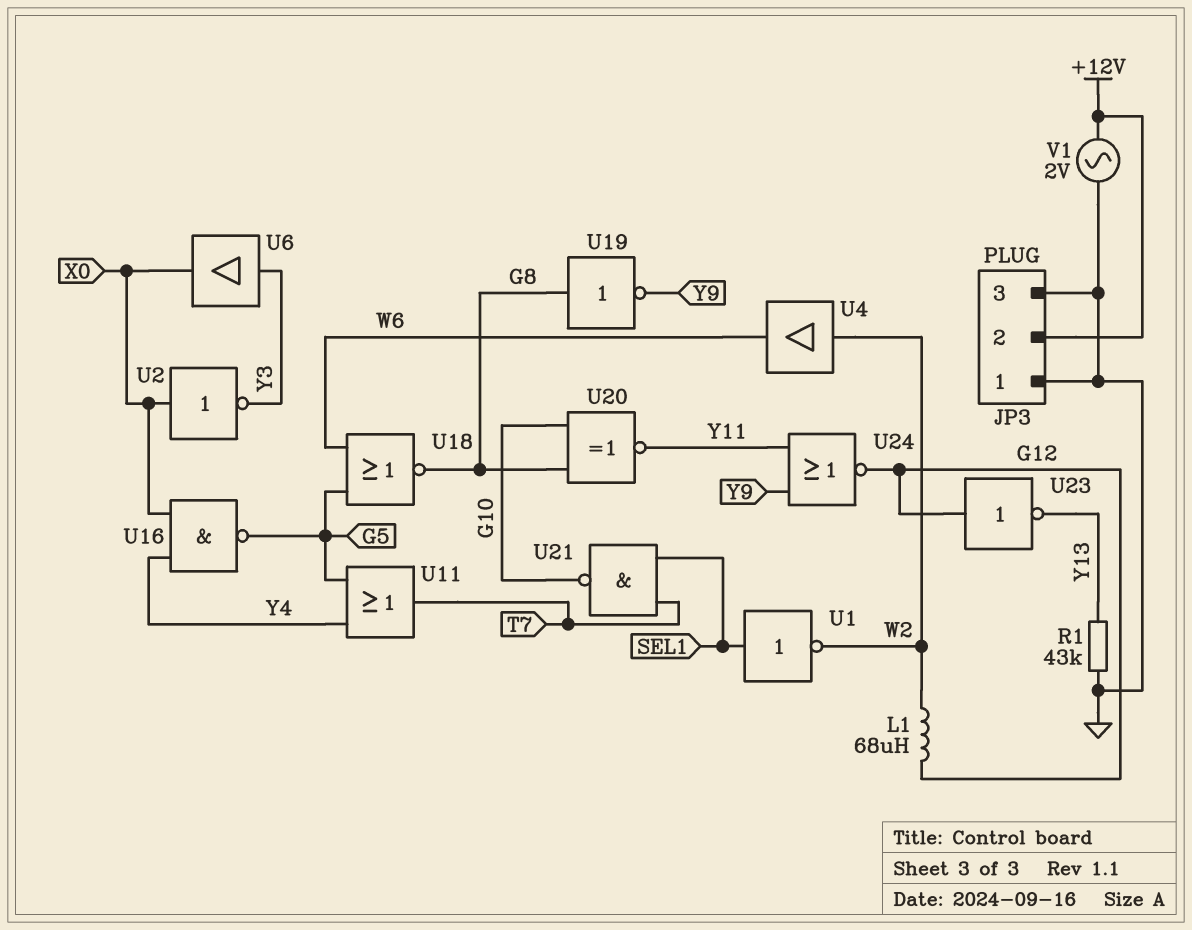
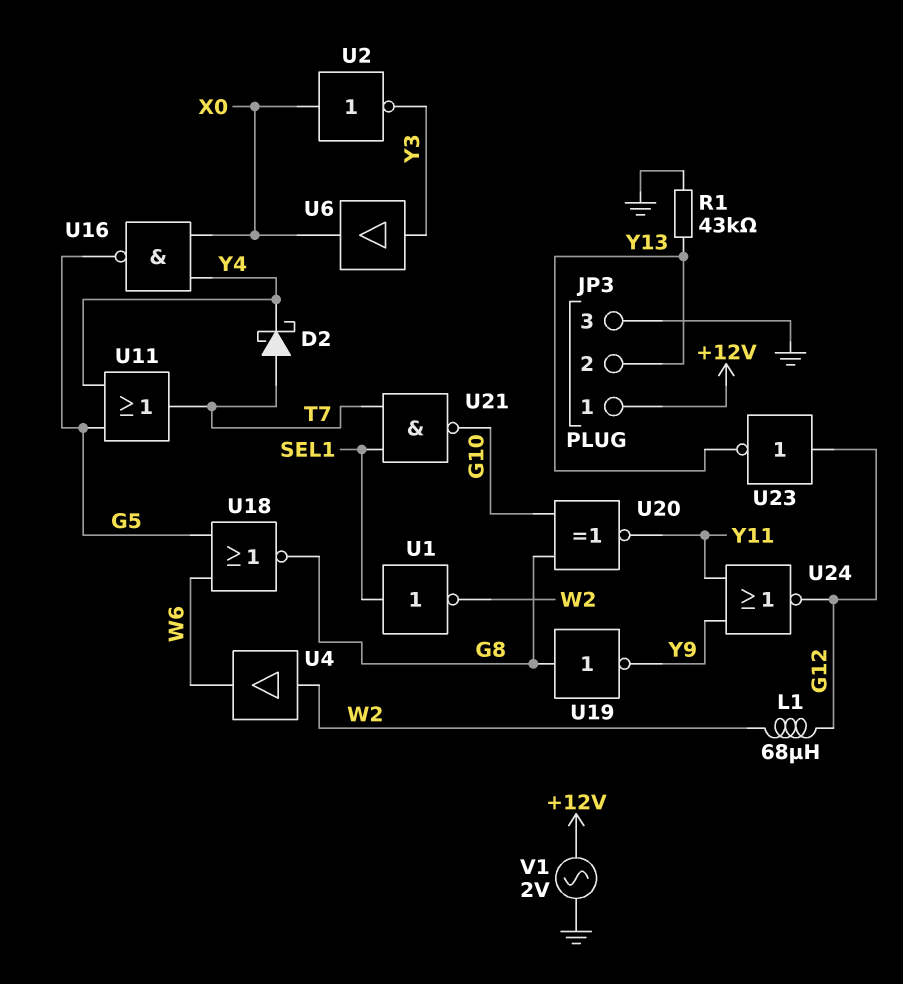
D2: none -> schottky (A T7, K Y4)
JP3 pin 1: GND -> +12V
JP3 pin 2: +12V -> Y13

